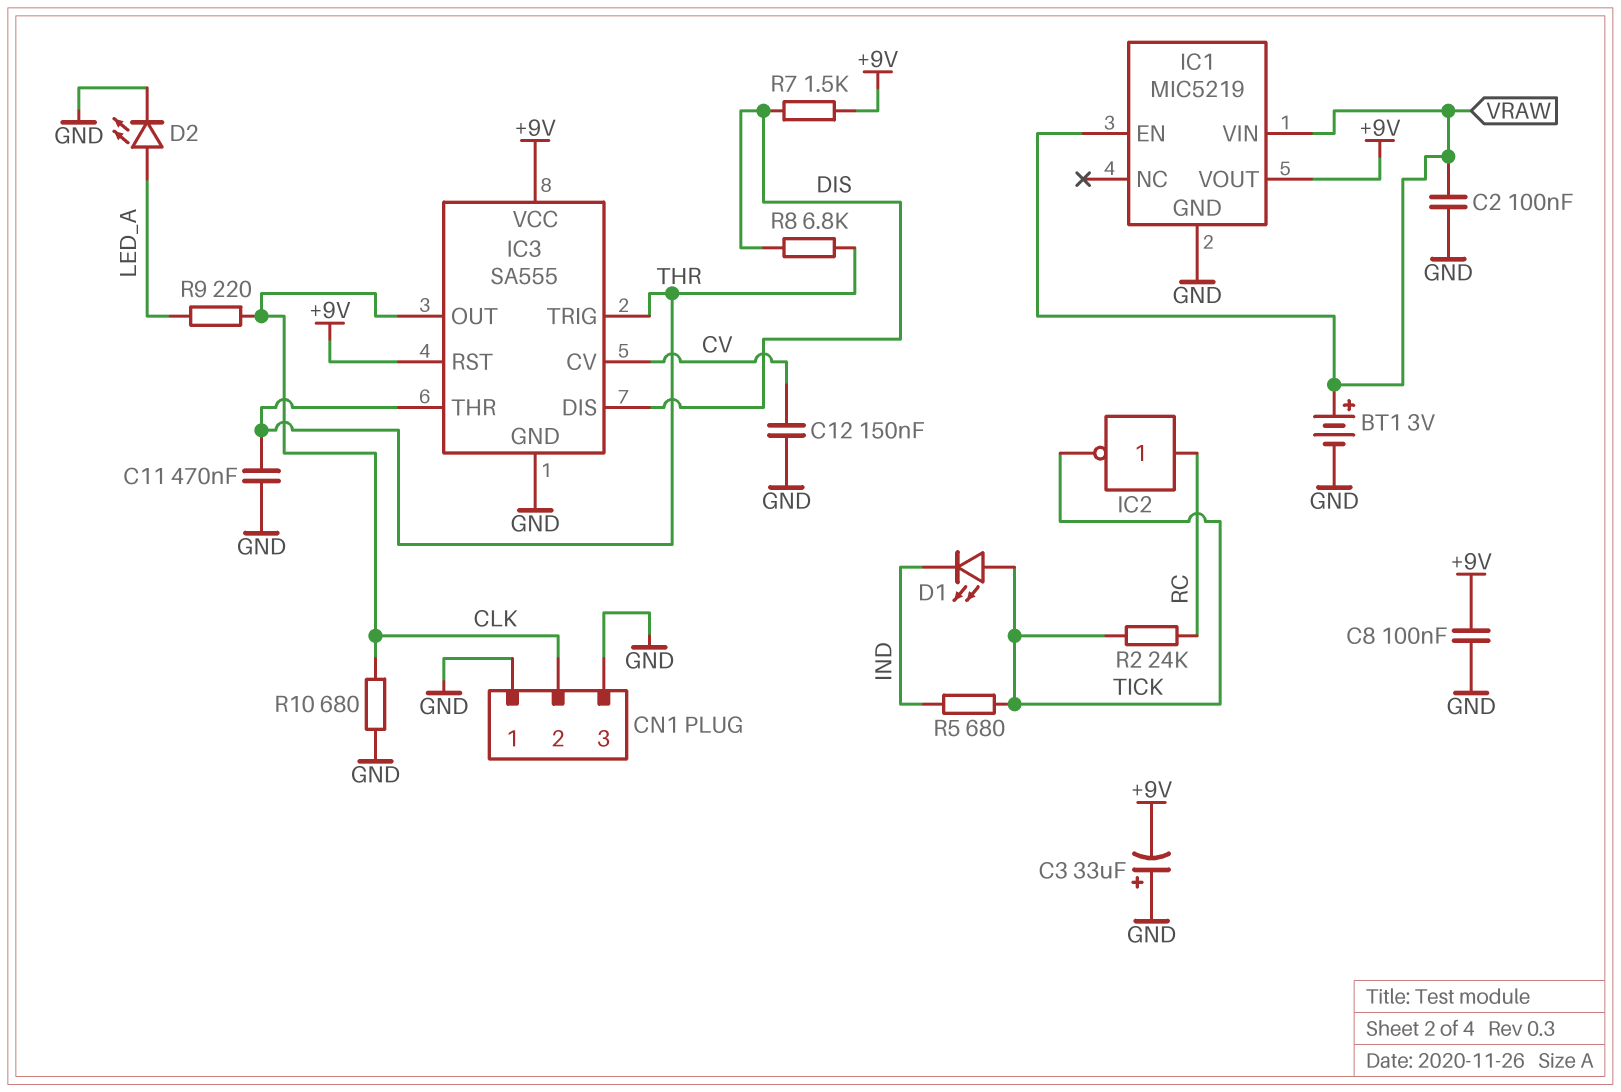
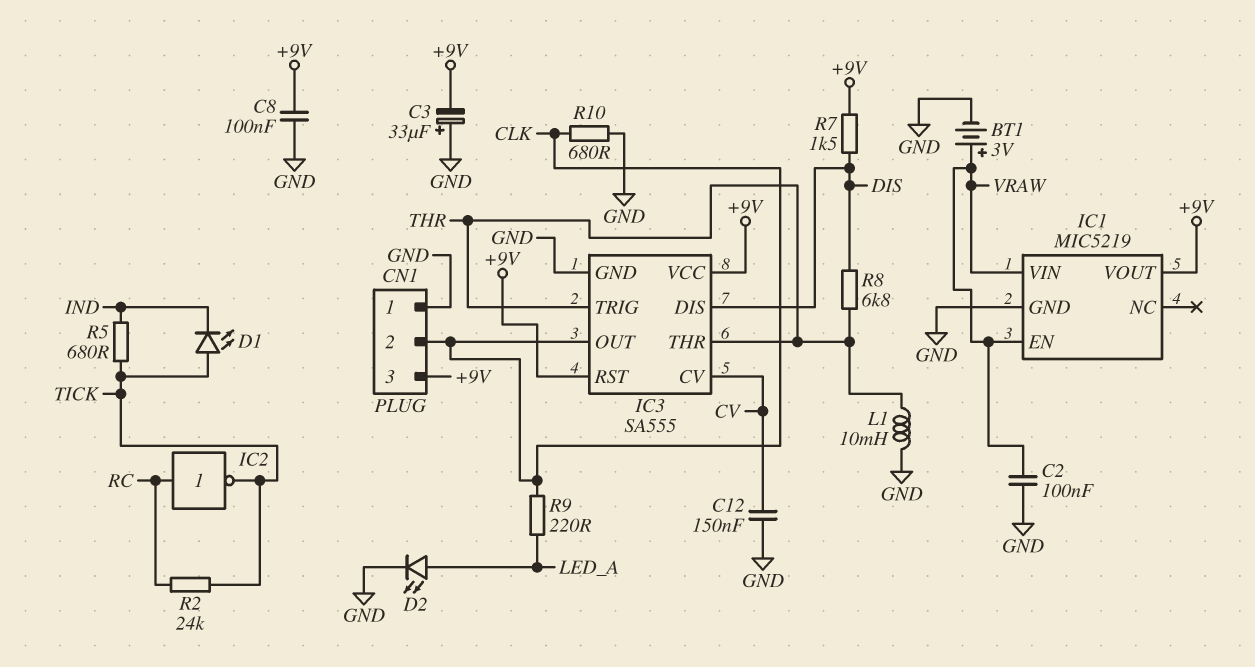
C11: 470nF (GND, THR) -> none
CN1 pin 3: GND -> +9V
L1: none -> 10mH (GND, THR)

